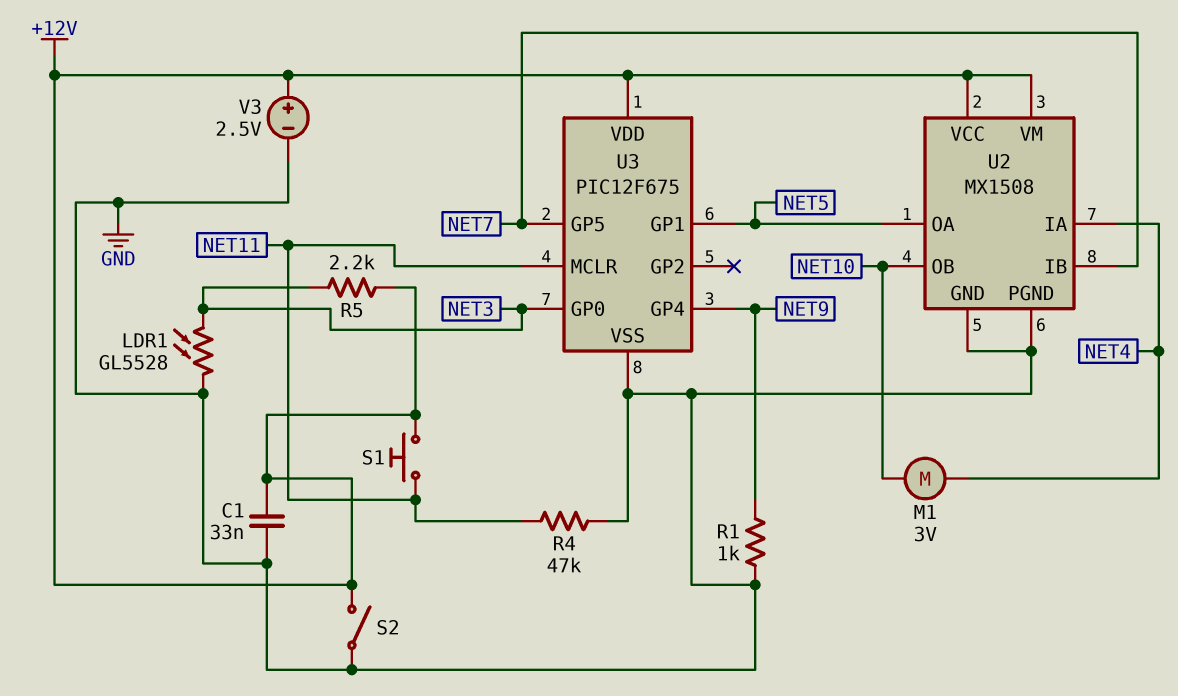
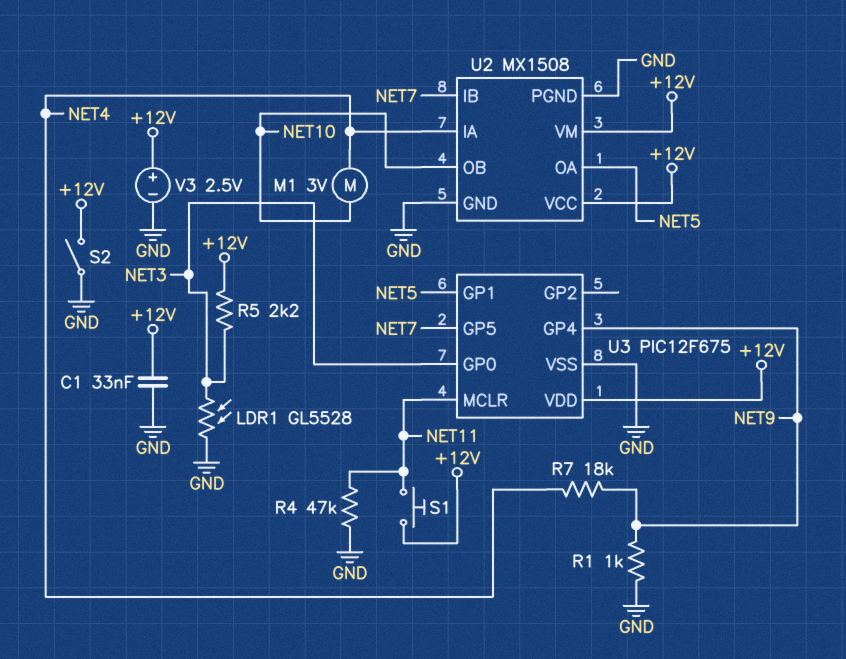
R7: none -> 18k (NET4, NET9)

